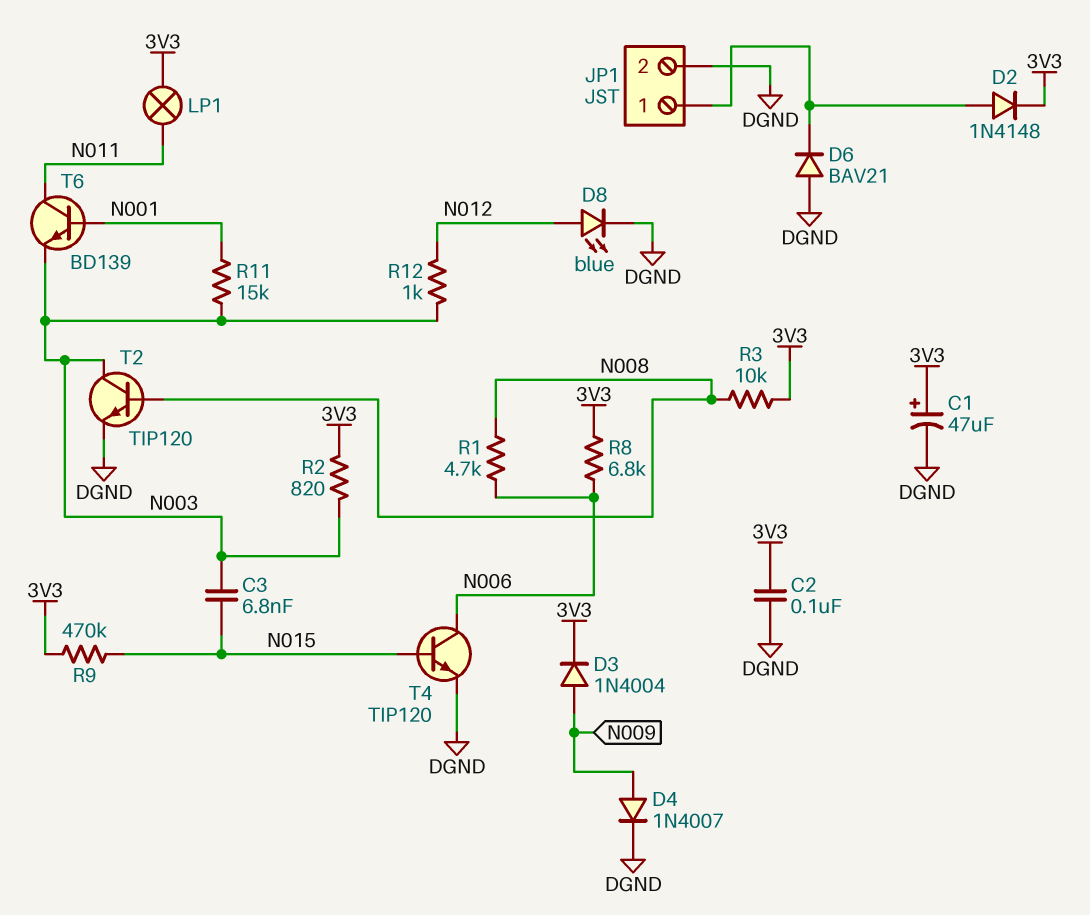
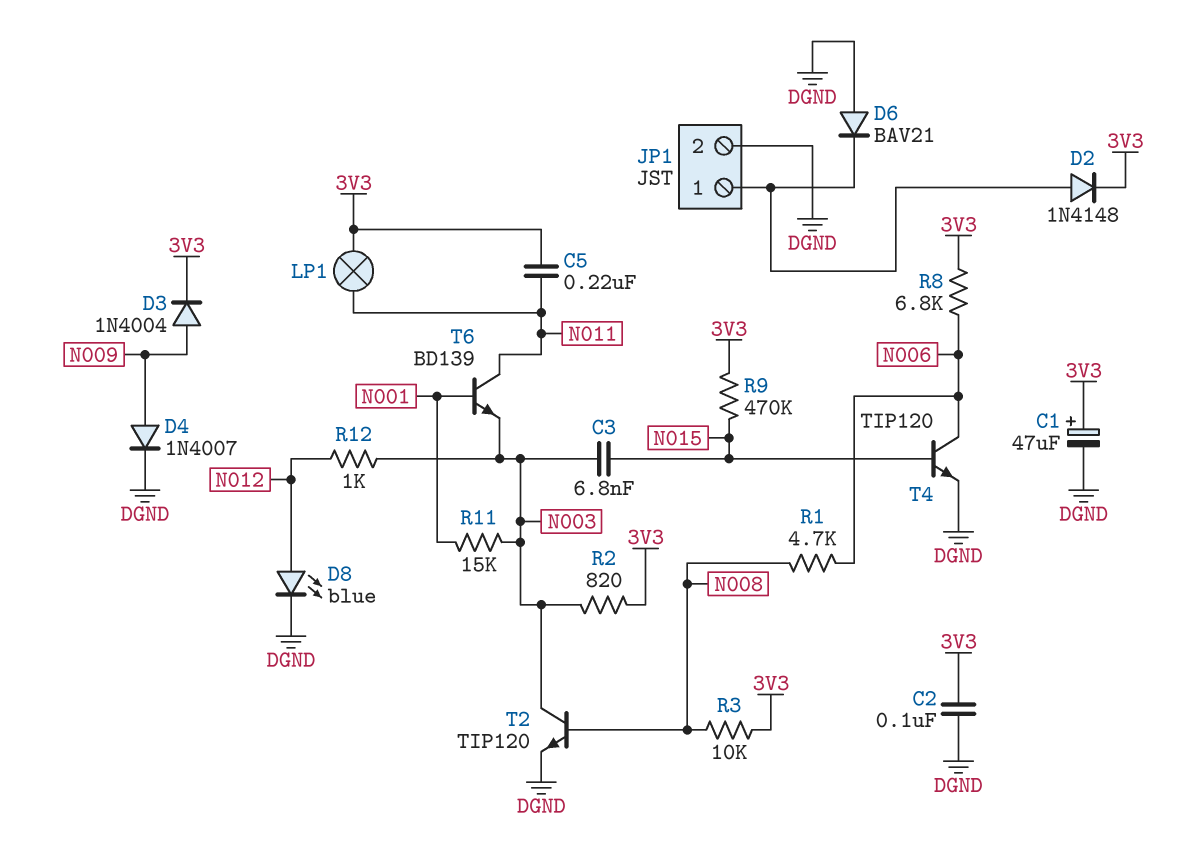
C5: none -> 220nF (3V3, N011)

